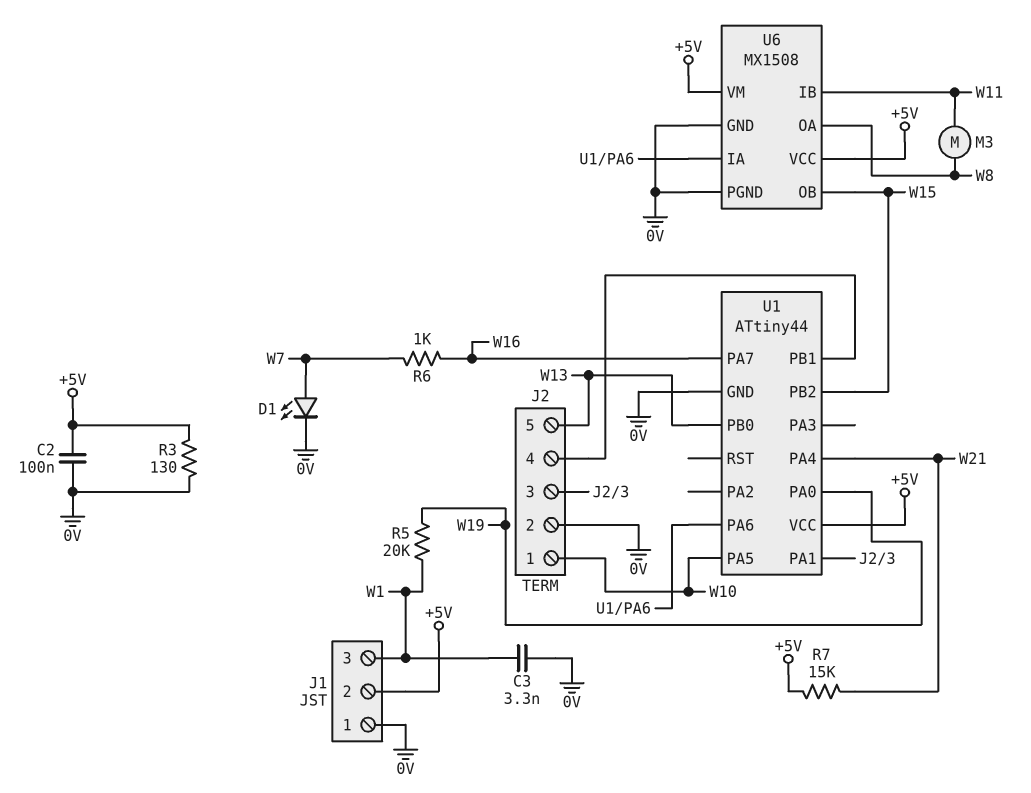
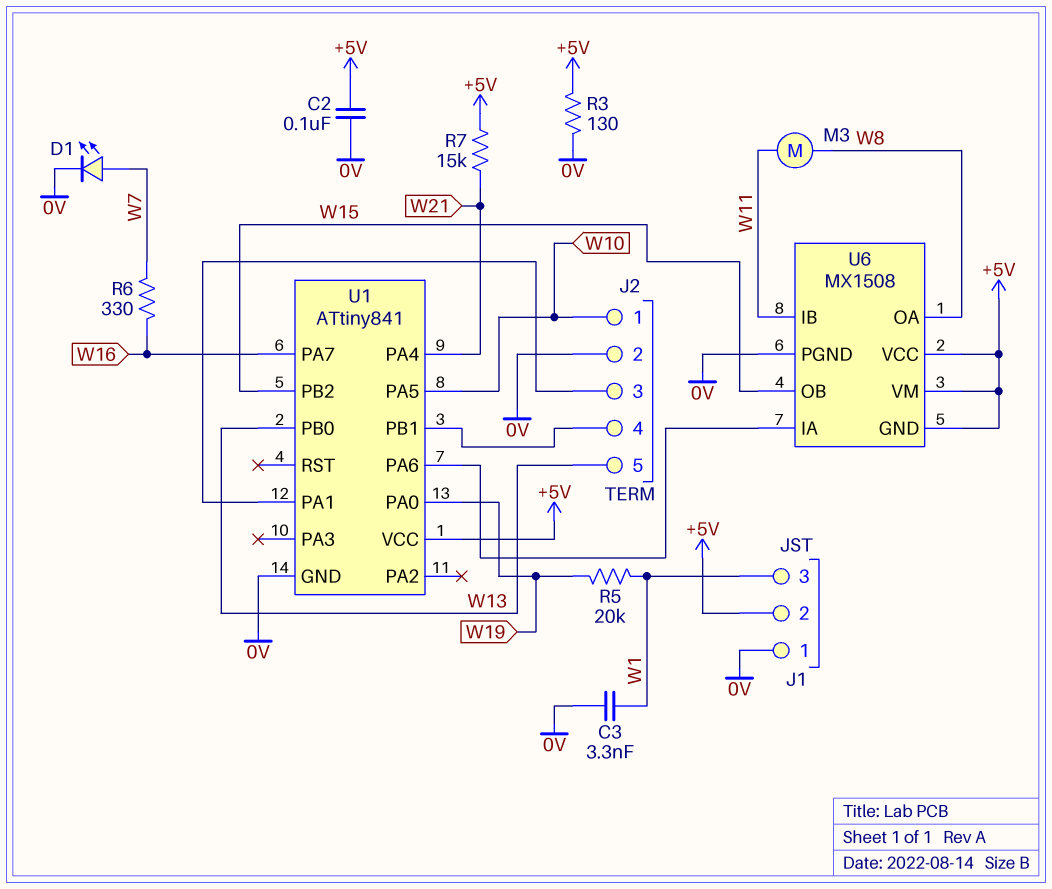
R6: 1k (W7, W16) -> 330 (W7, W16)
U1: ATtiny44 -> ATtiny841
U6 pin GND: 0V -> +5V

